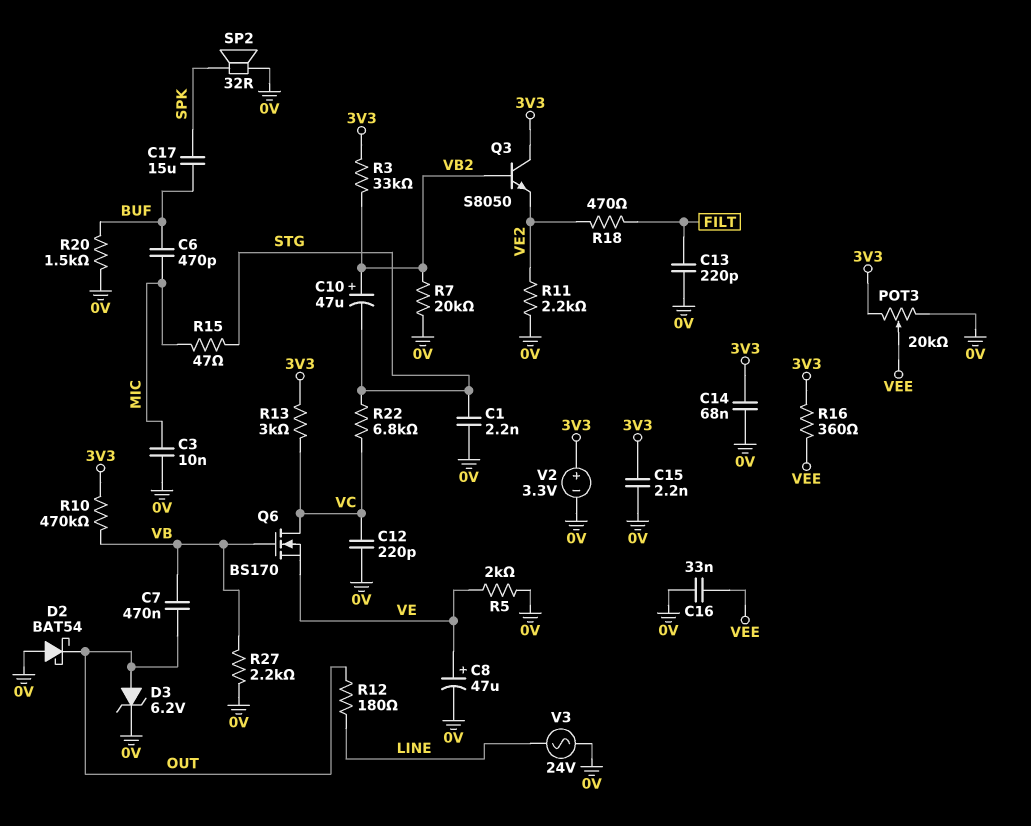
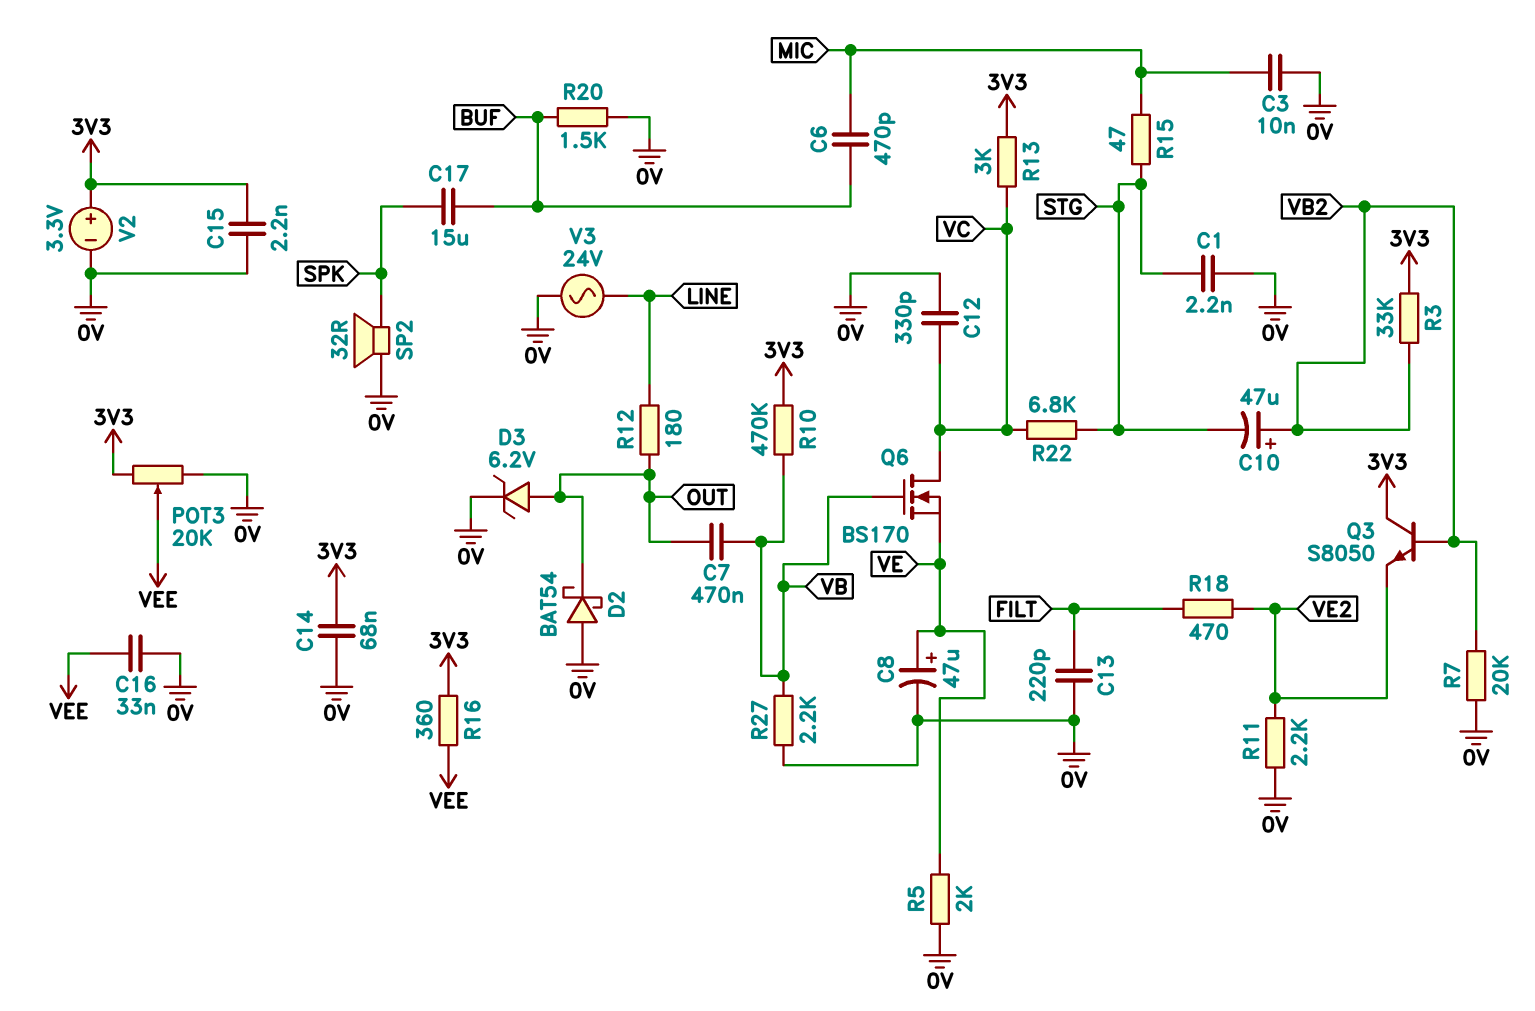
C12: 220pF (0V, VC) -> 330pF (0V, VC)

